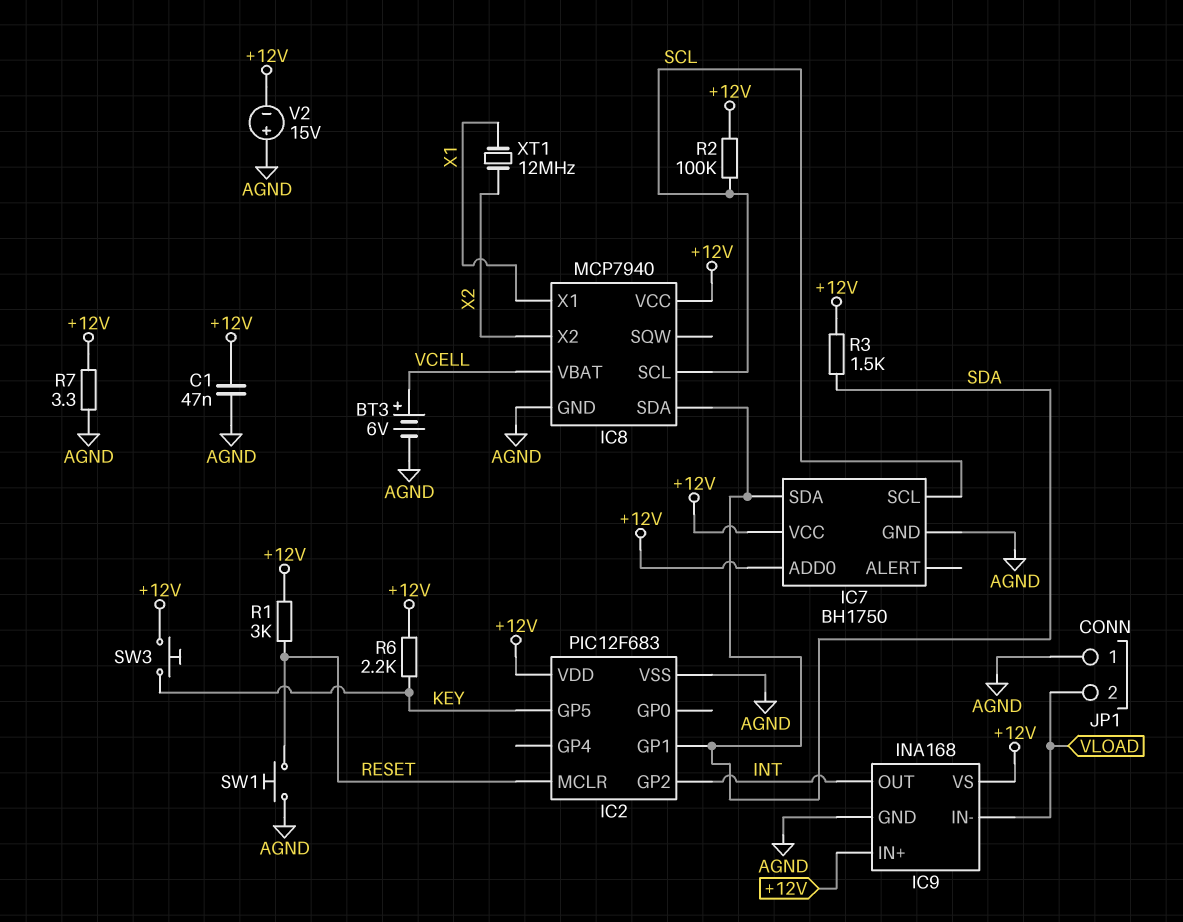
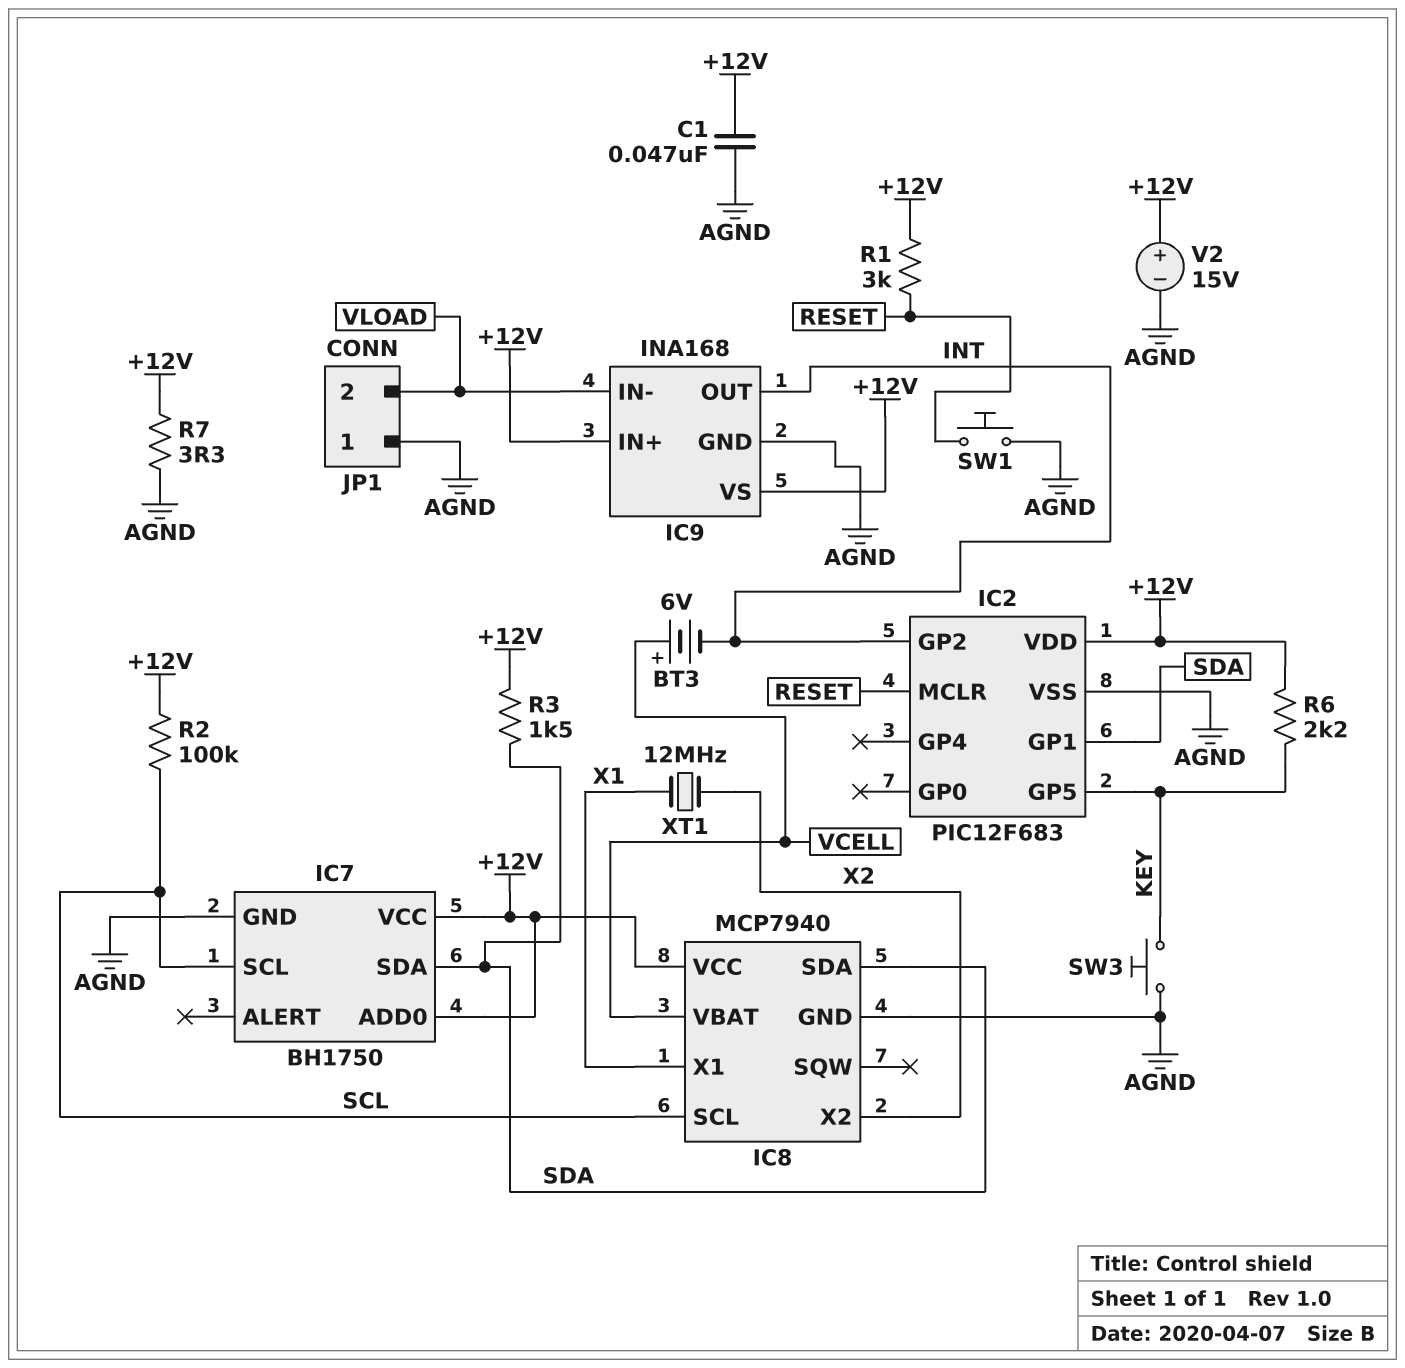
BT3: 6V (plus VCELL, minus AGND) -> 6V (plus VCELL, minus INT)
SW3: button (+12V, KEY) -> button (AGND, KEY)
V2: 15V (plus AGND, minus +12V) -> 15V (plus +12V, minus AGND)

